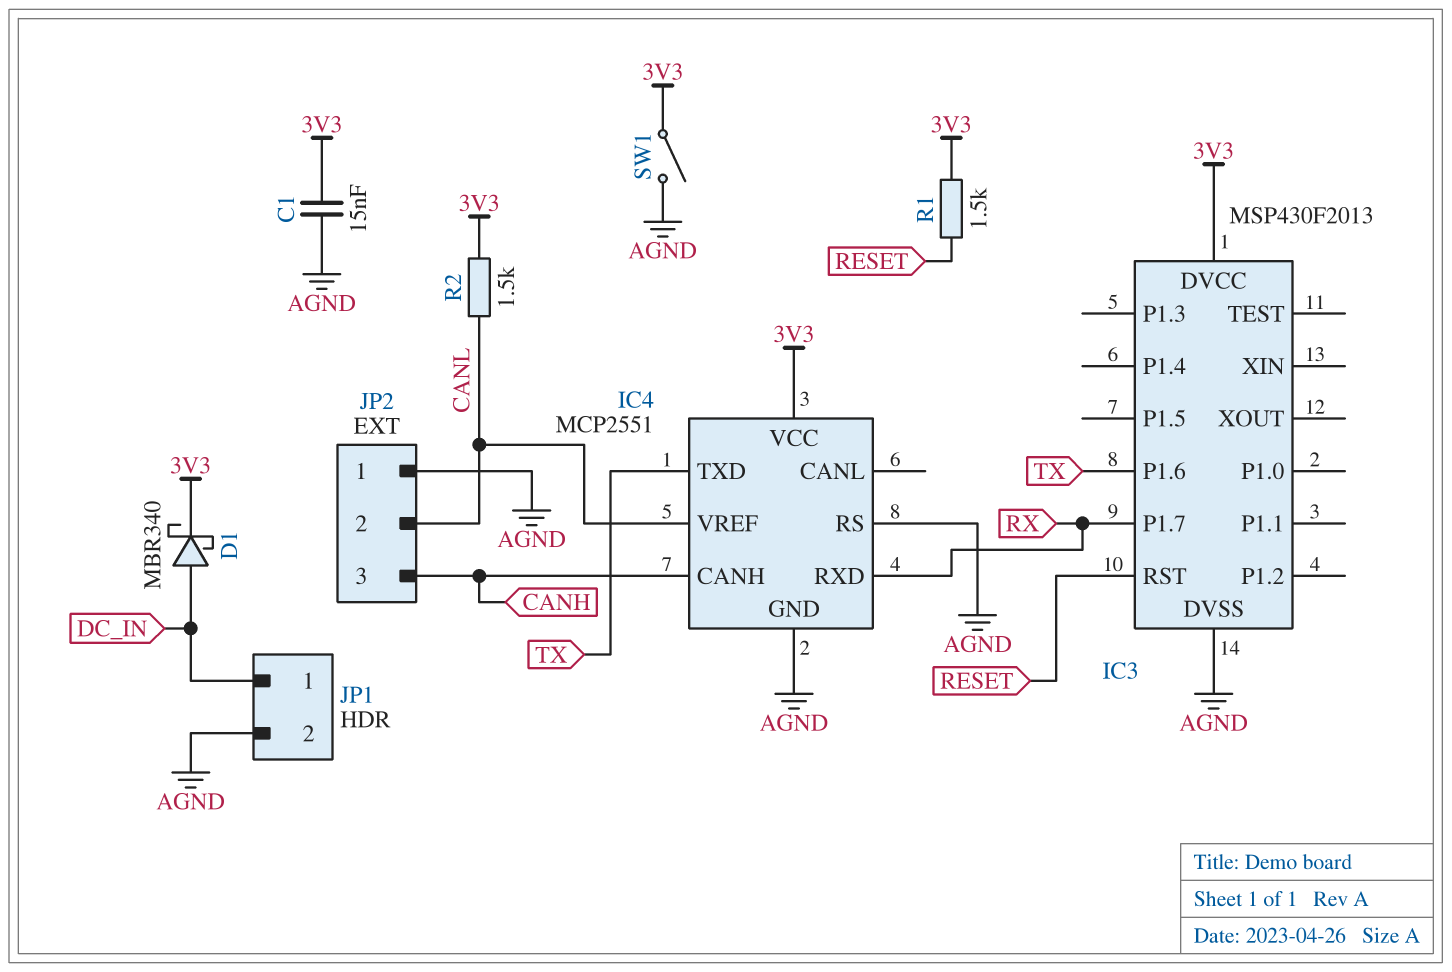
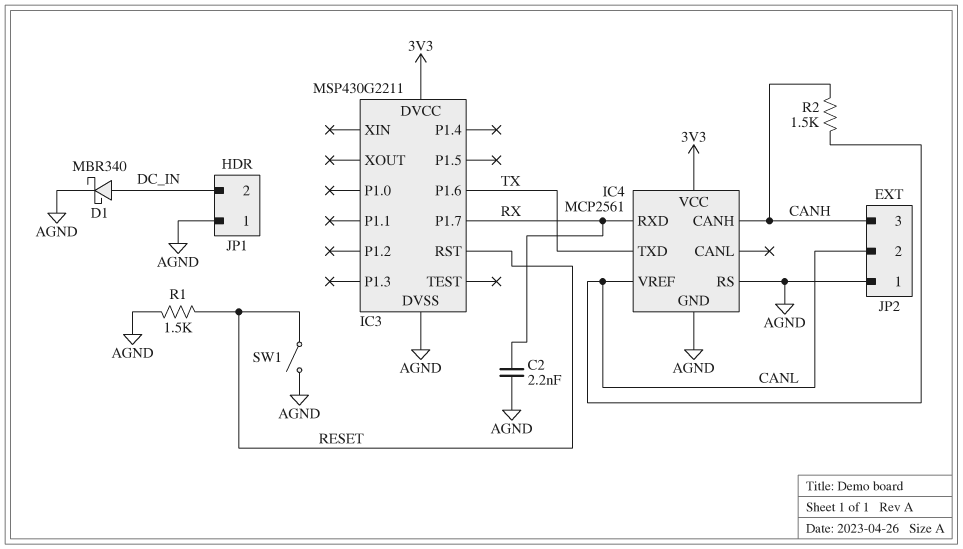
C1: 15nF (3V3, AGND) -> none
C2: none -> 2.2nF (AGND, RX)
D1: schottky MBR340 (A DC_IN, K 3V3) -> schottky MBR340 (A DC_IN, K AGND)
IC3: MSP430F2013 -> MSP430G2211
IC4: MCP2551 -> MCP2561
JP1 pin 1: DC_IN -> AGND
JP1 pin 2: AGND -> DC_IN
R1: 1.5k (3V3, RESET) -> 1.5k (AGND, RESET)
R2: 1.5k (3V3, CANL) -> 1.5k (CANH, CANL)
SW1: switch (3V3, AGND) -> switch (AGND, RESET)

